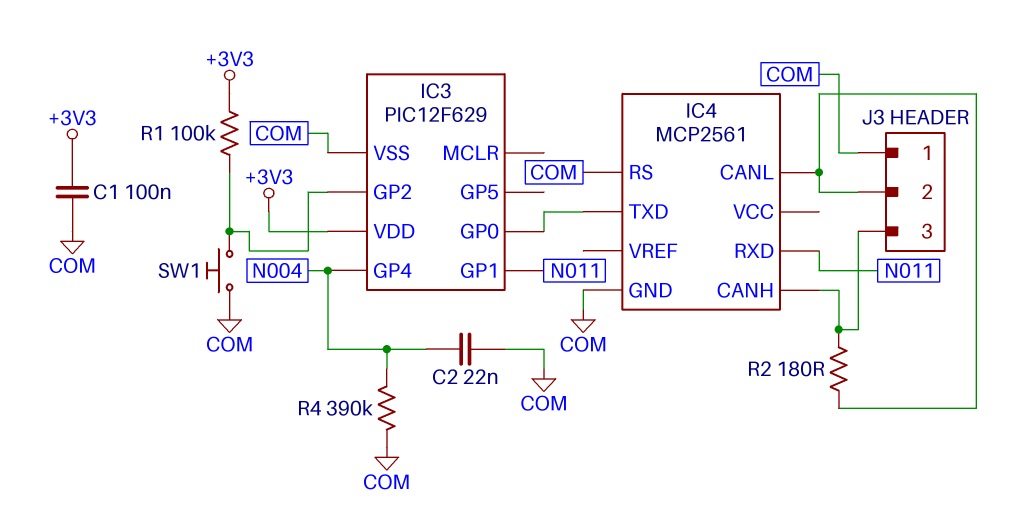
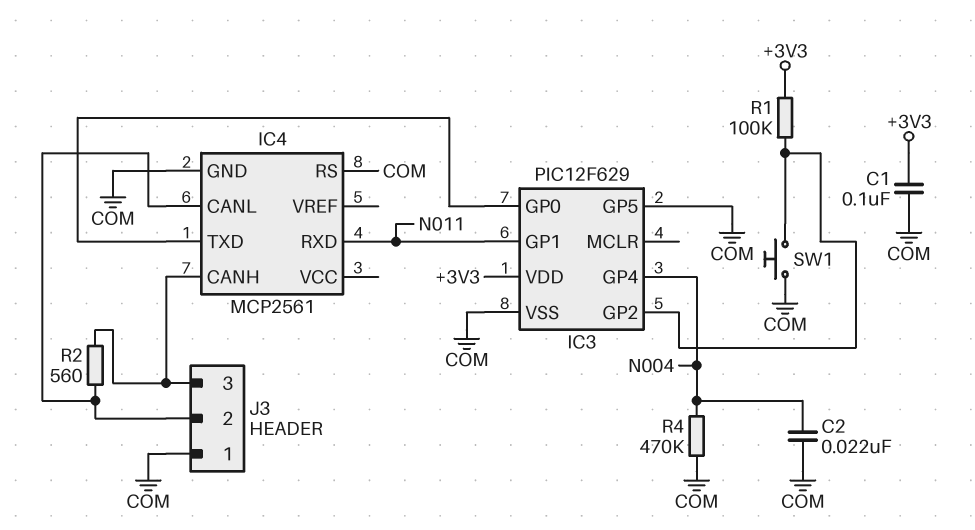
IC3 pin GP5: none -> COM
R2: 180 (IC4/CANH, IC4/CANL) -> 560 (IC4/CANH, IC4/CANL)
R4: 390k (COM, N004) -> 470k (COM, N004)

